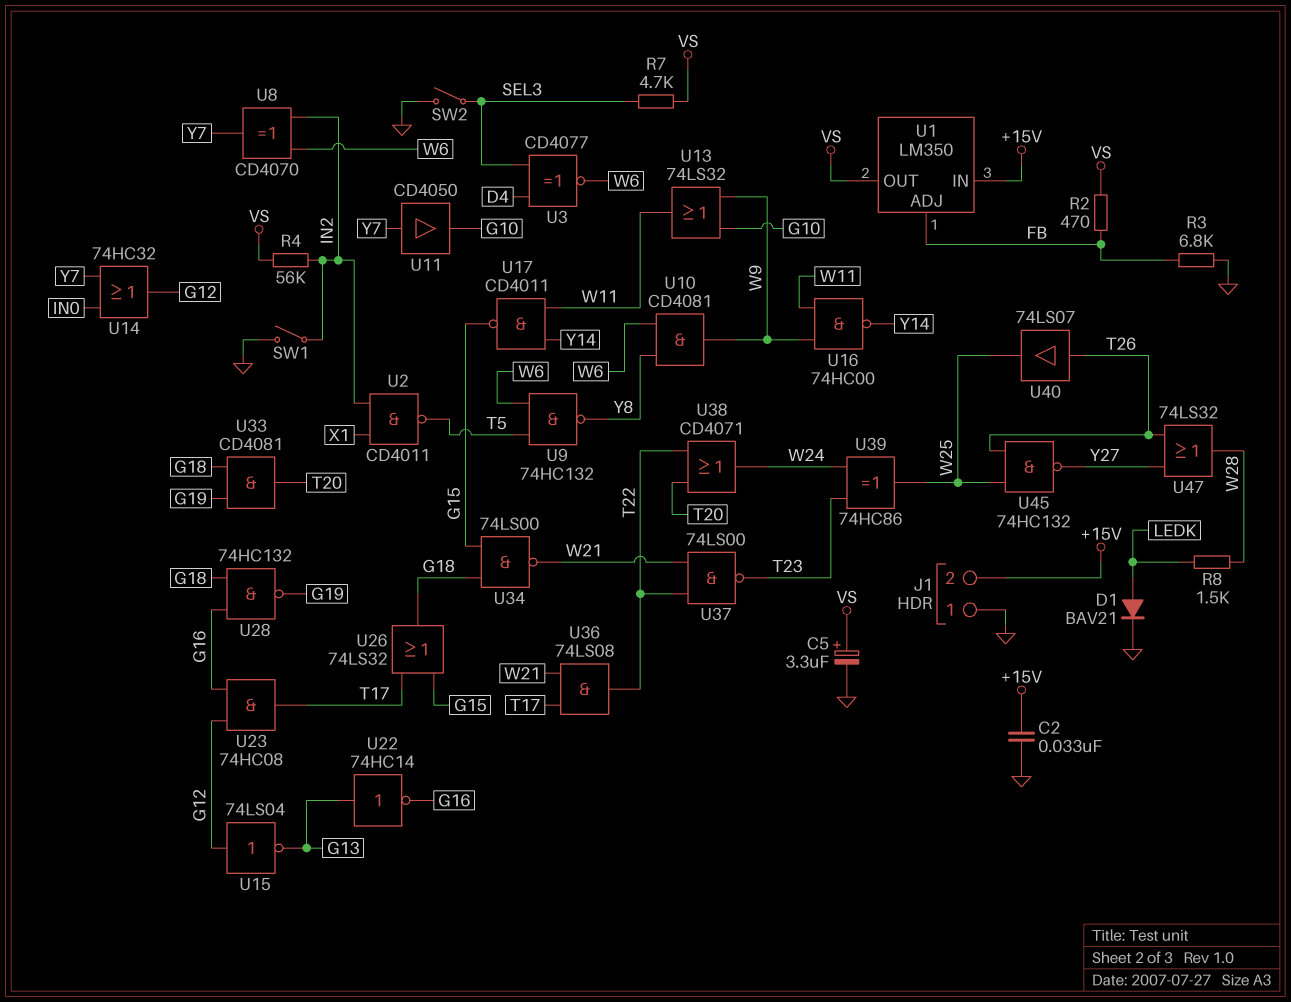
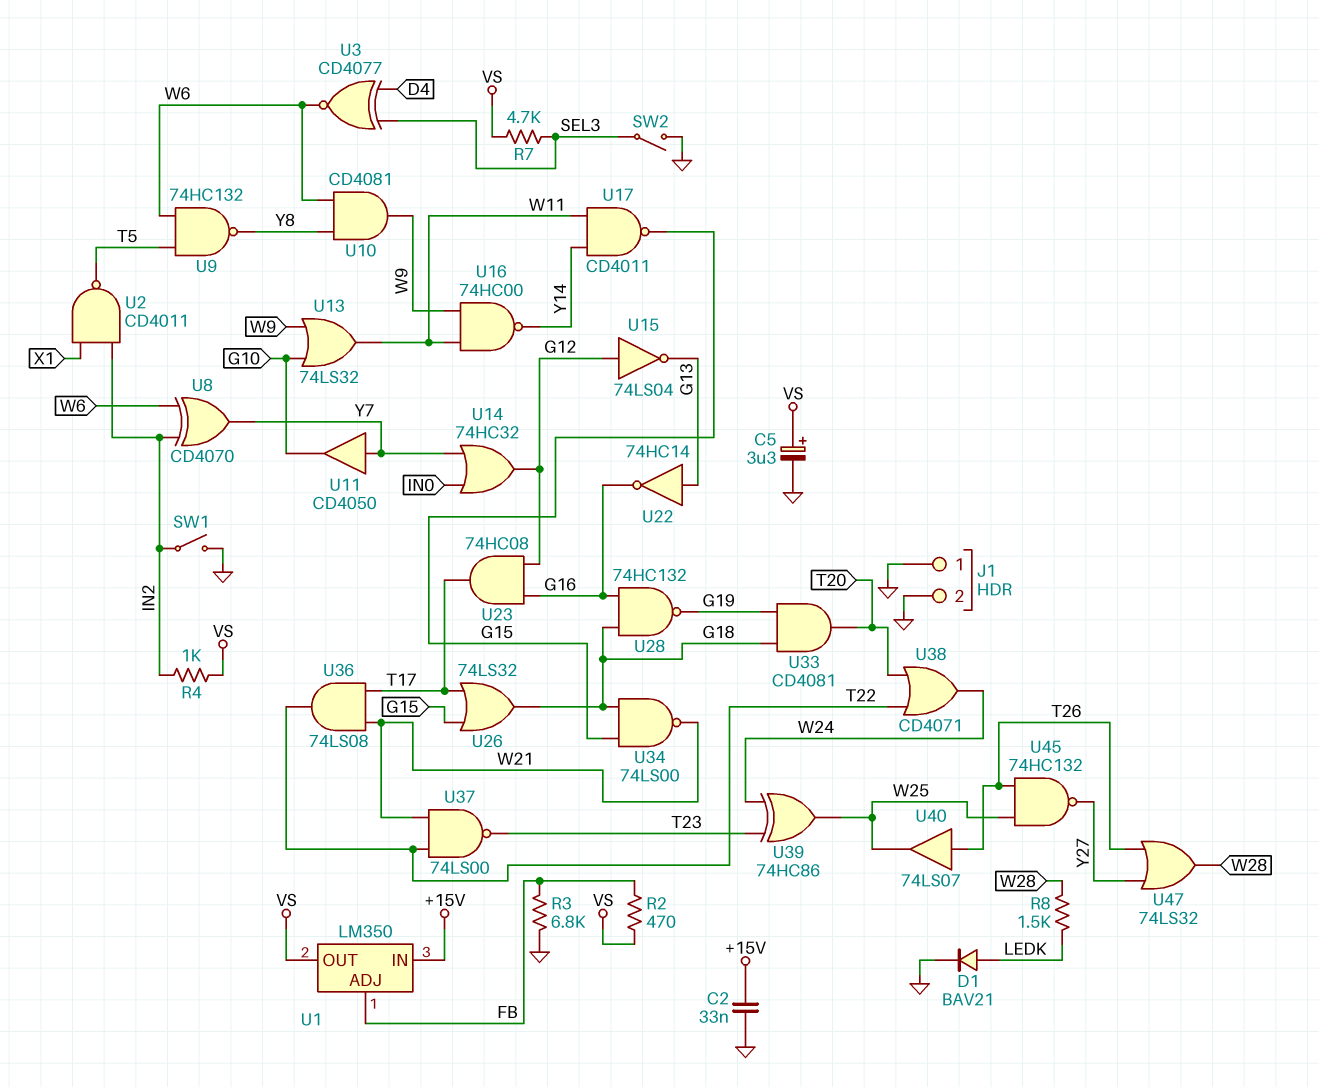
J1 pin 2: +15V -> GND
R4: 56k (IN2, VS) -> 1k (IN2, VS)

